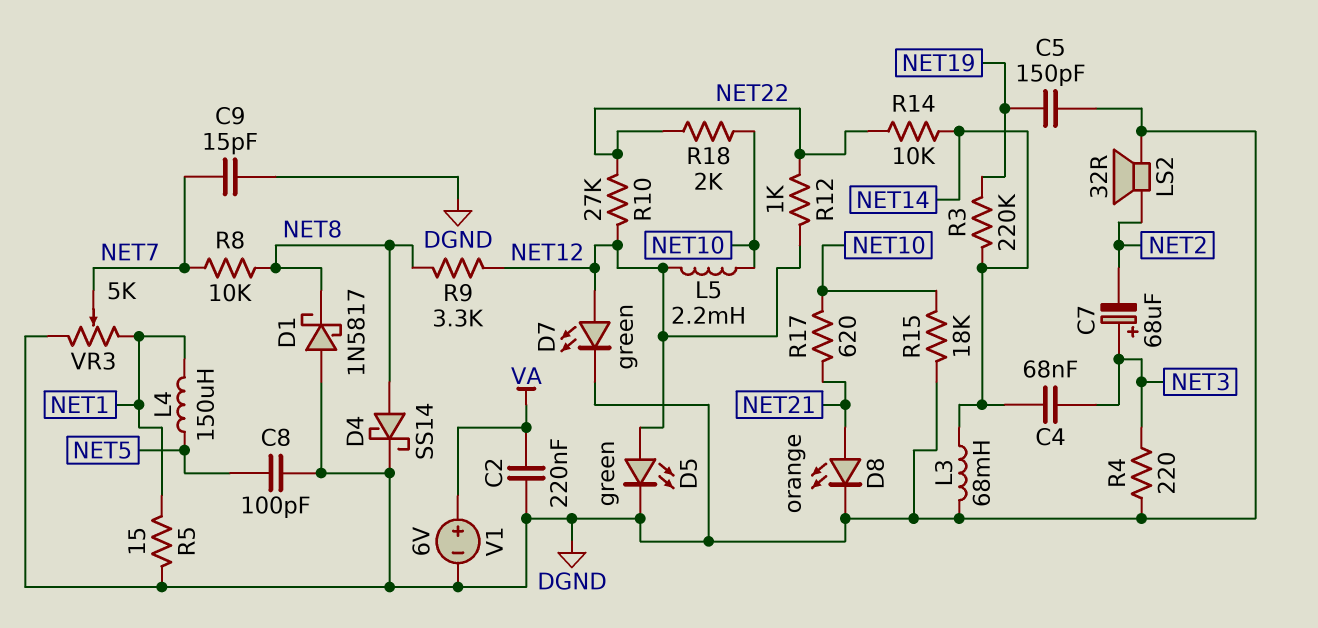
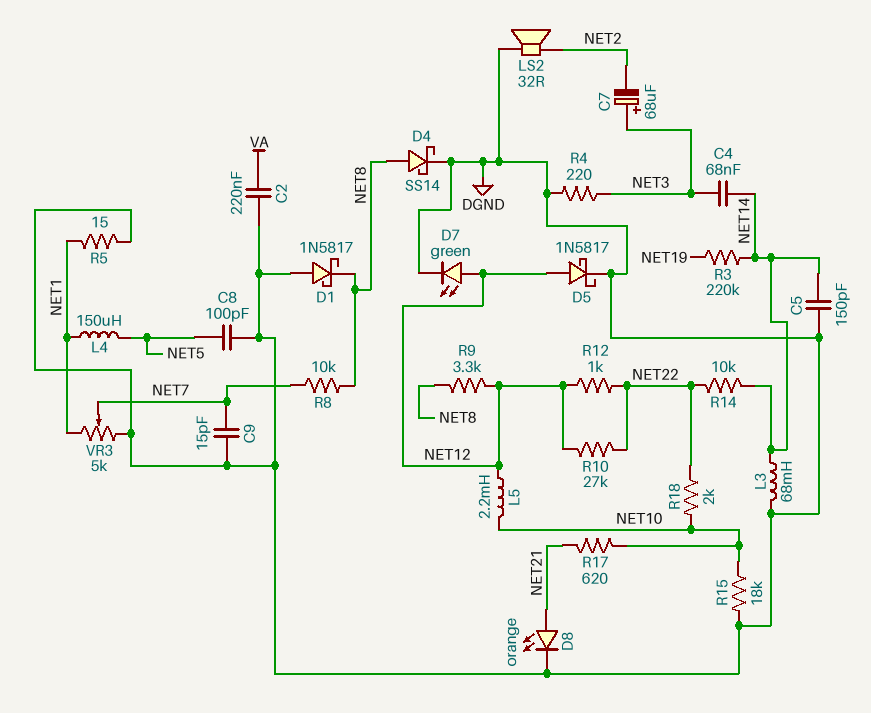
C5: 150pF (DGND, NET19) -> 150pF (DGND, NET14)
D5: LED green (A NET12, K DGND) -> schottky 1N5817 (A NET12, K DGND)
V1: 6V (plus VA, minus DGND) -> none

